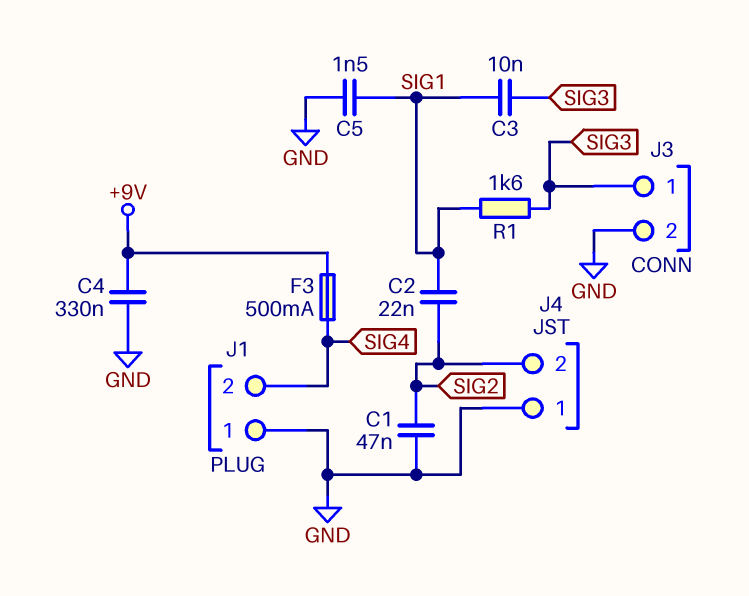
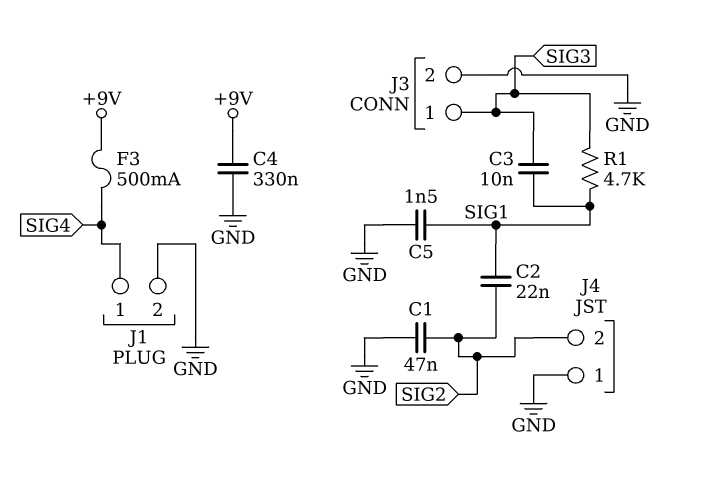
J1 pin 1: GND -> SIG4
J1 pin 2: SIG4 -> GND
R1: 1.6k (SIG1, SIG3) -> 4.7k (SIG1, SIG3)

